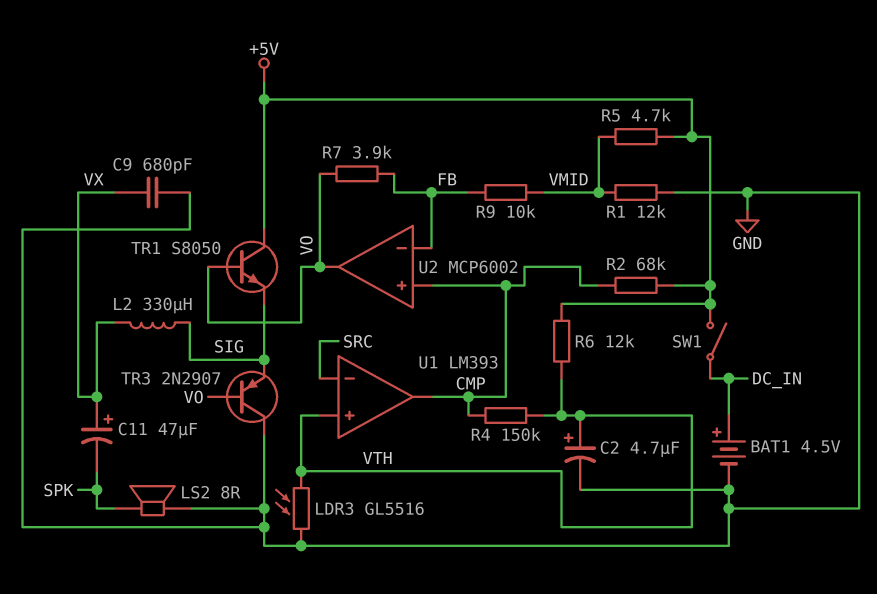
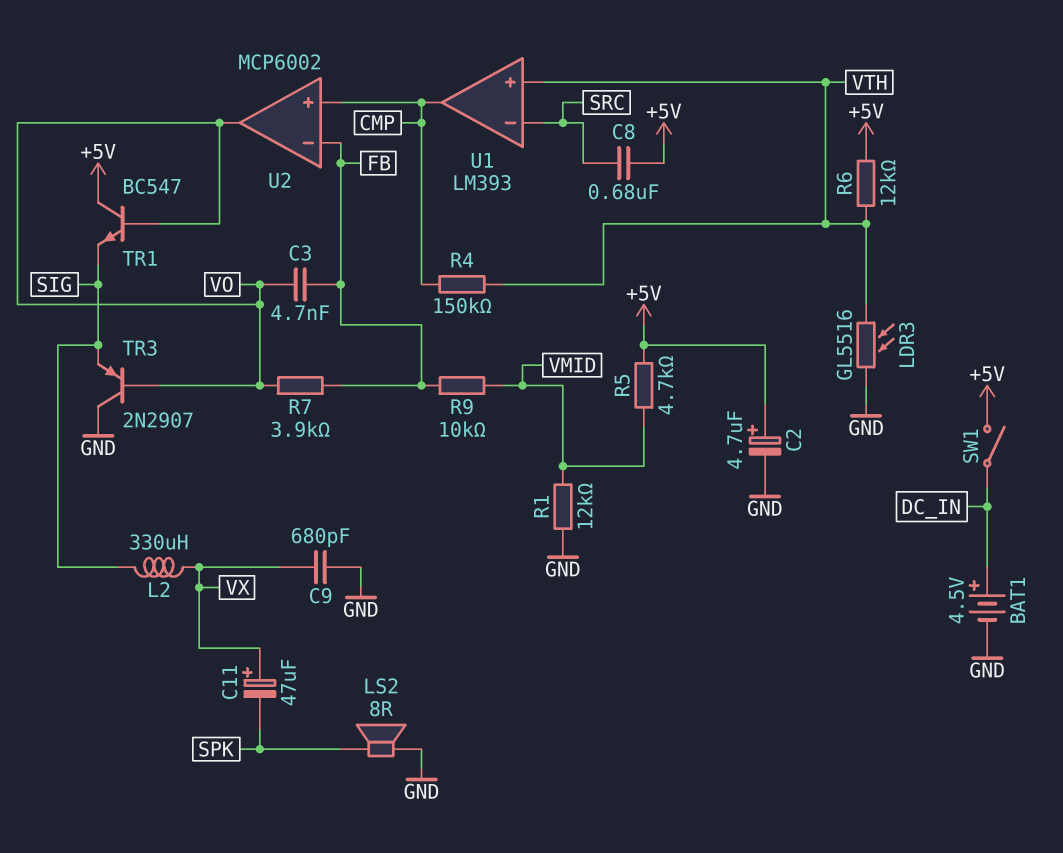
C2: 4.7uF (plus VTH, minus GND) -> 4.7uF (plus +5V, minus GND)
C3: none -> 4.7nF (FB, VO)
C8: none -> 680nF (+5V, SRC)
R2: 68k (+5V, CMP) -> none
TR1: NPN S8050 (B VO, C +5V, E SIG) -> NPN BC547 (B VO, C +5V, E SIG)

